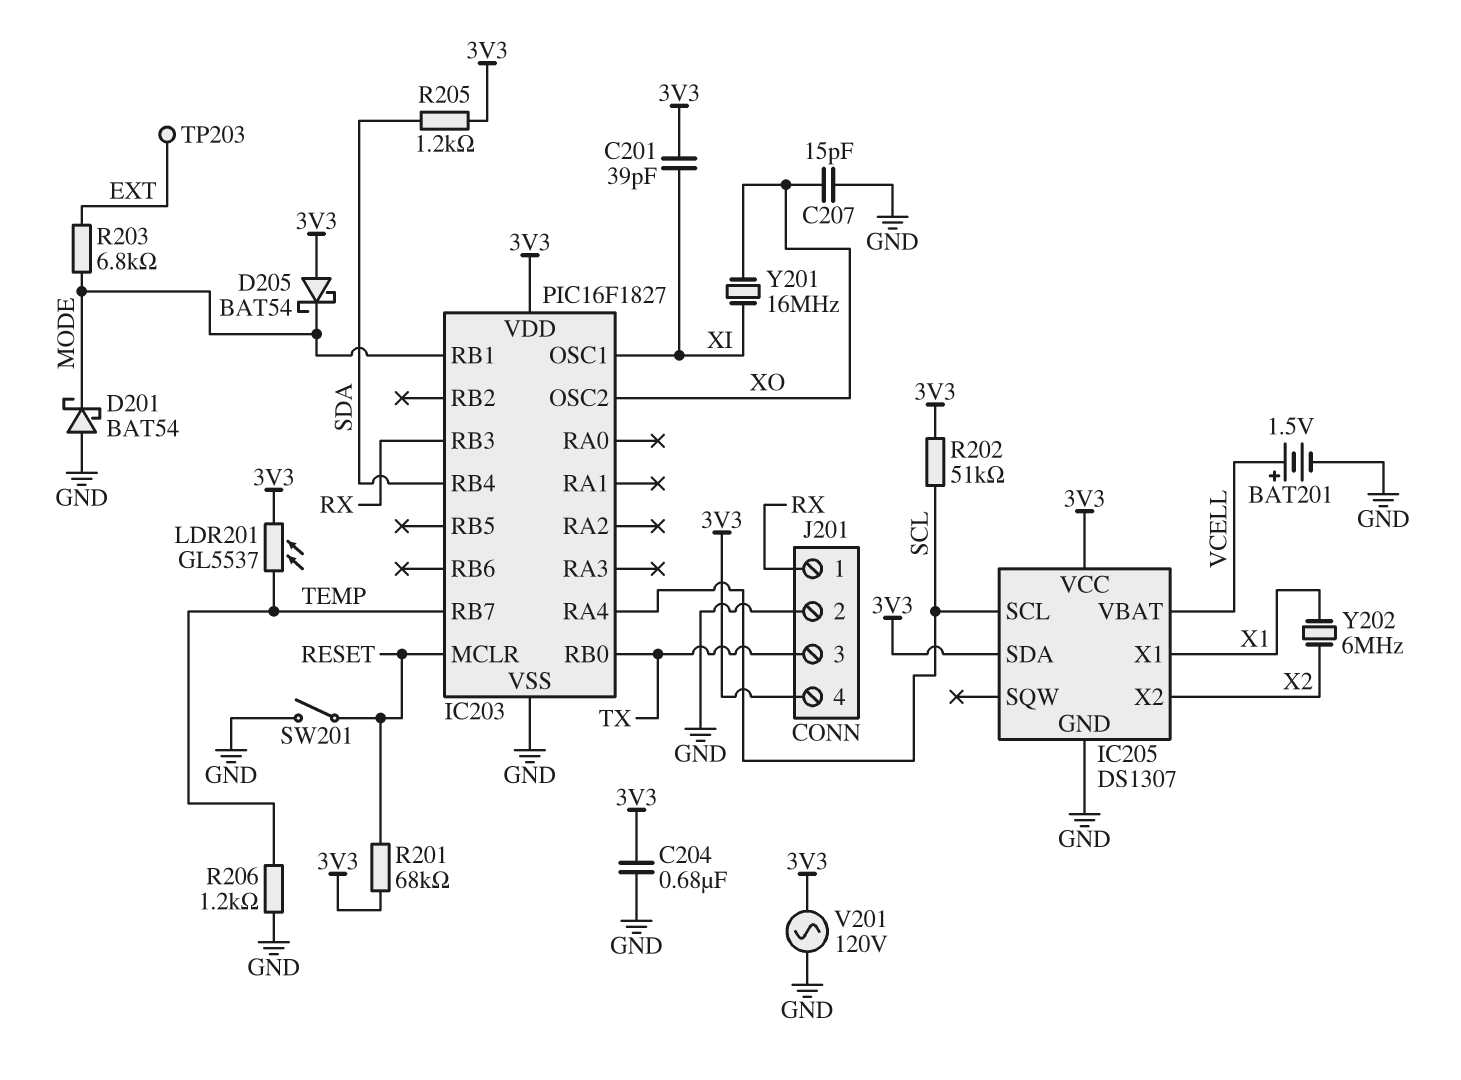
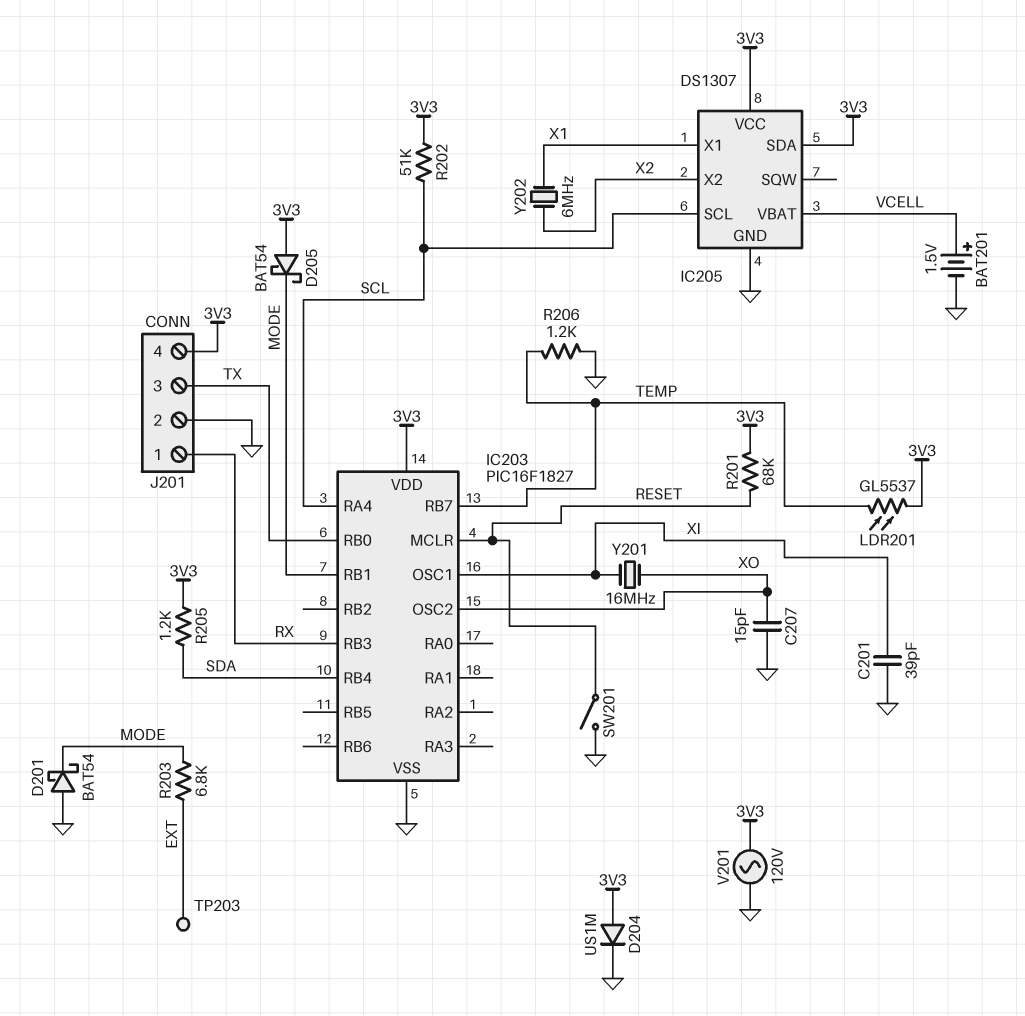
C201: 39pF (3V3, XI) -> 39pF (GND, XI)
C204: 680nF (3V3, GND) -> none
D204: none -> diode US1M (A 3V3, K GND)

